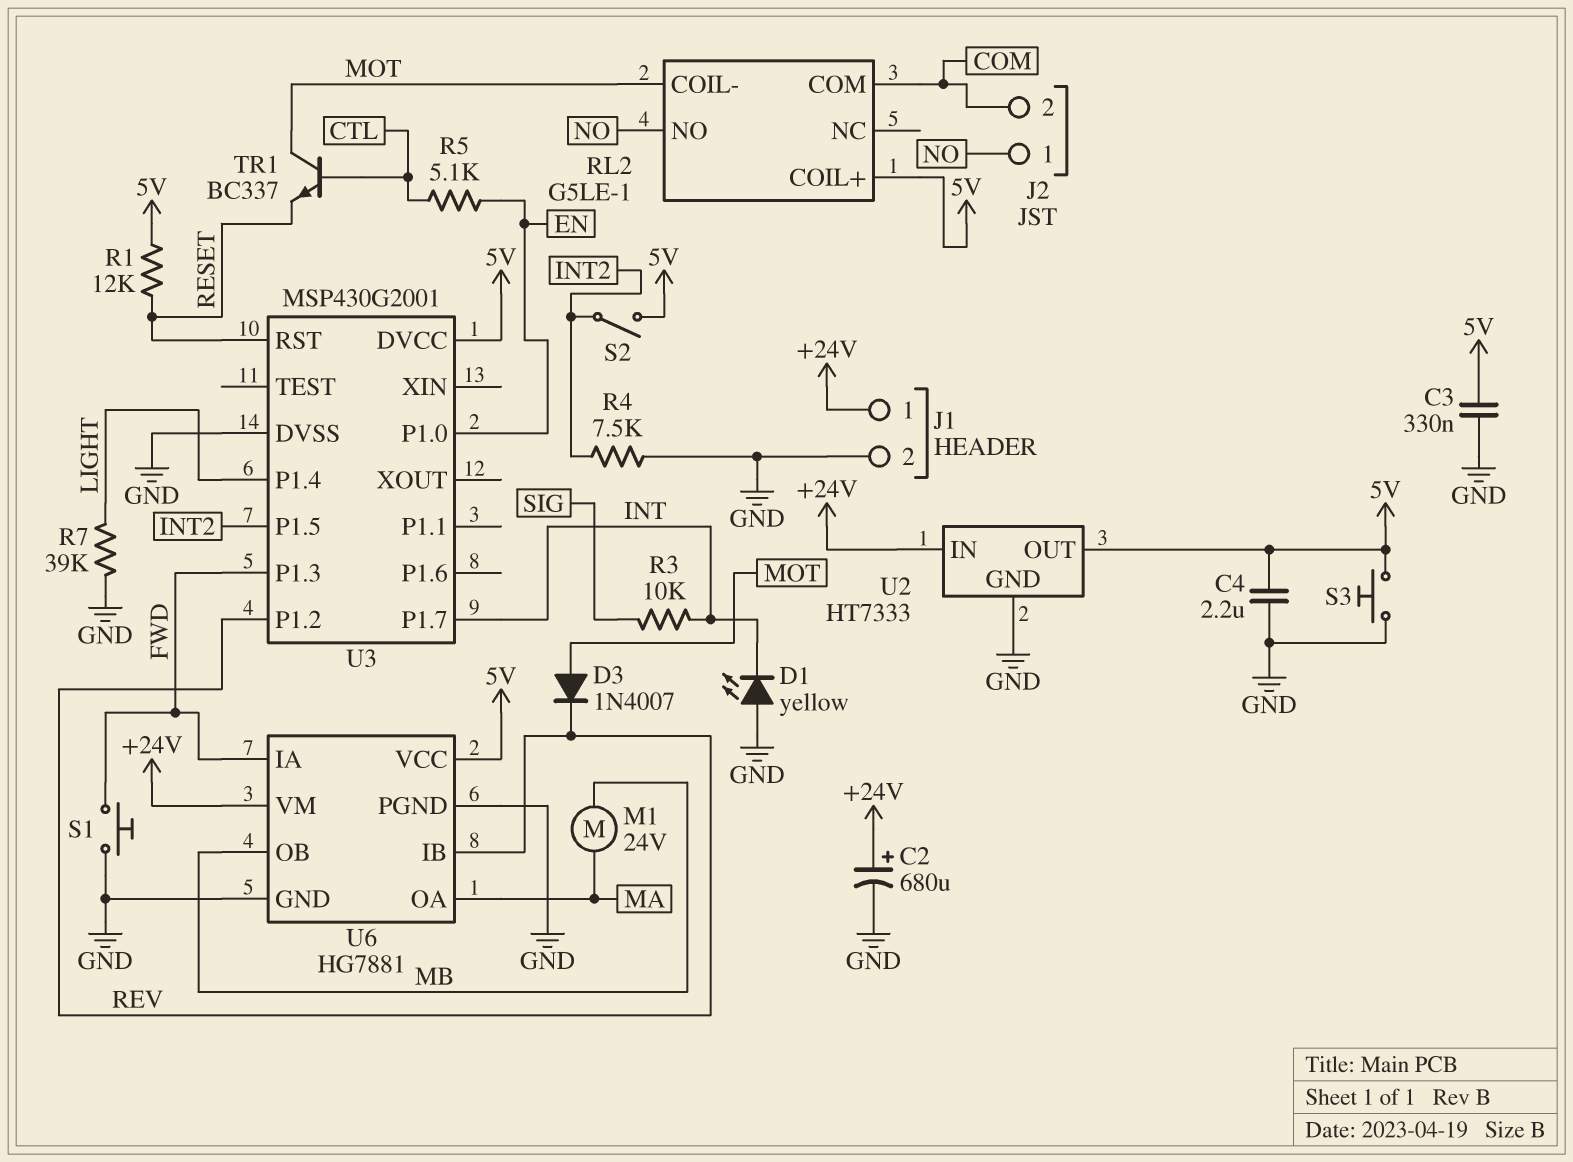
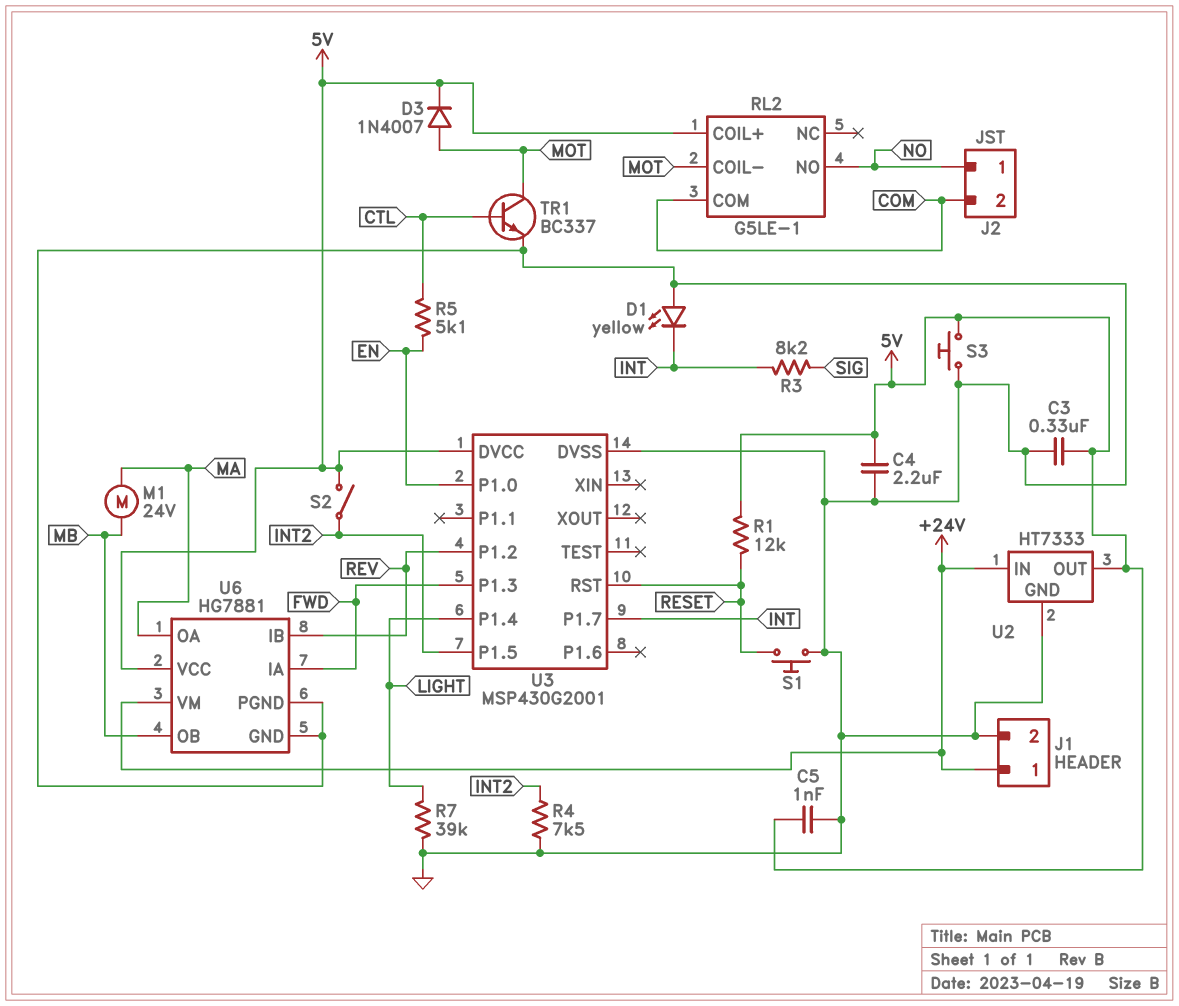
C2: 680uF (plus +24V, minus GND) -> none
C5: none -> 1nF (5V, GND)
D3: diode 1N4007 (A MOT, K REV) -> diode 1N4007 (A MOT, K 5V)
R3: 10k (INT, SIG) -> 8.2k (INT, SIG)
S1: button (FWD, GND) -> button (GND, RESET)
TR1: NPN BC337 (B CTL, C MOT, E RESET) -> NPN BC337 (B CTL, C MOT, E GND)

